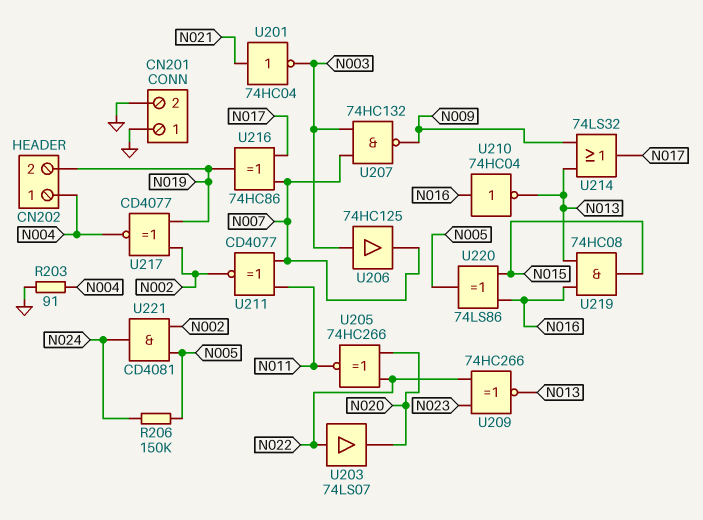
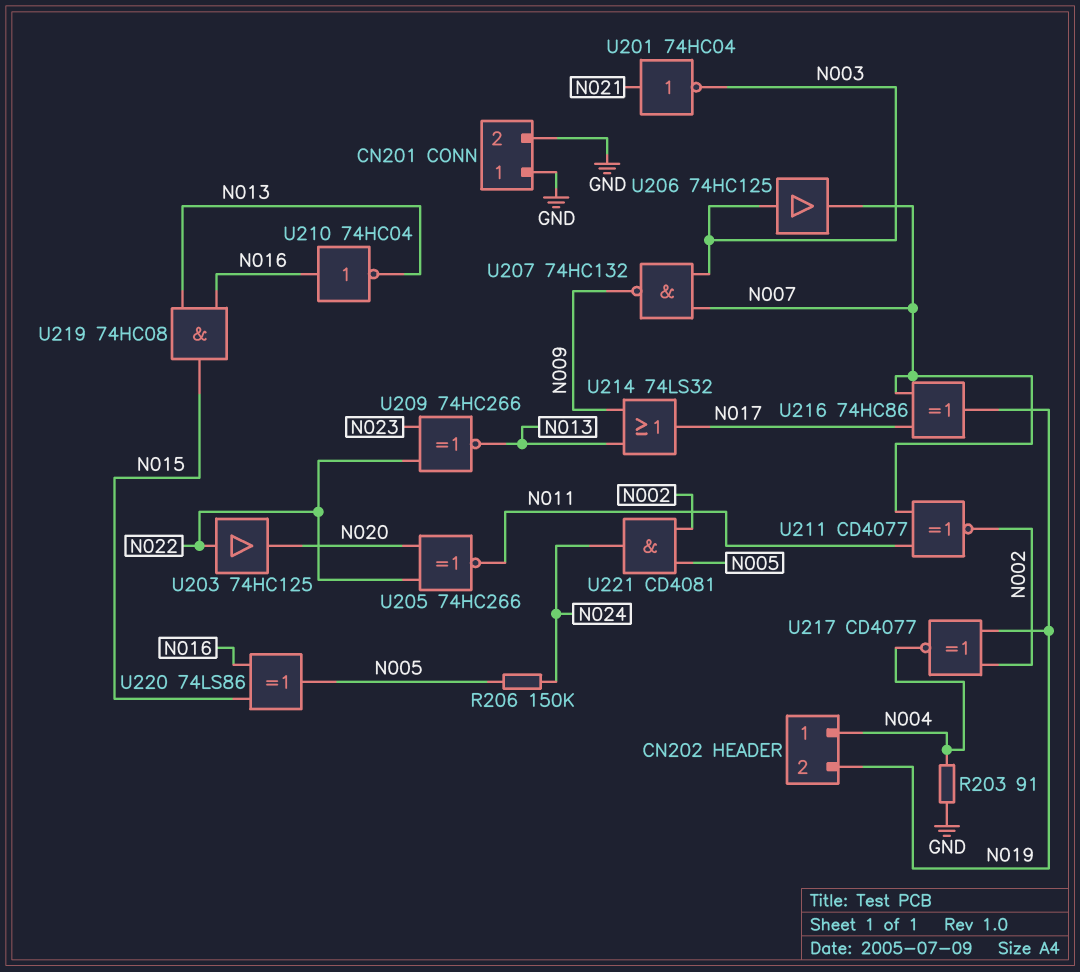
U203: buffer 74LS07 (in N022, out N020) -> buffer 74HC125 (in N022, out N020)

